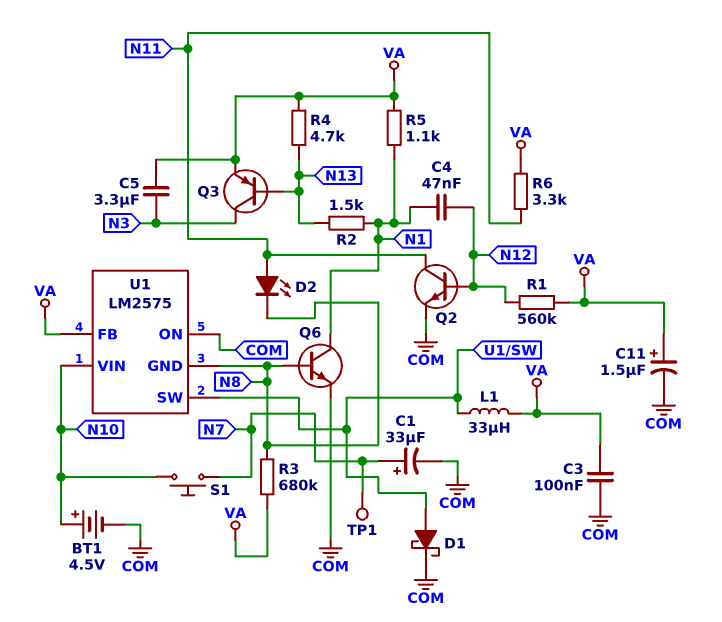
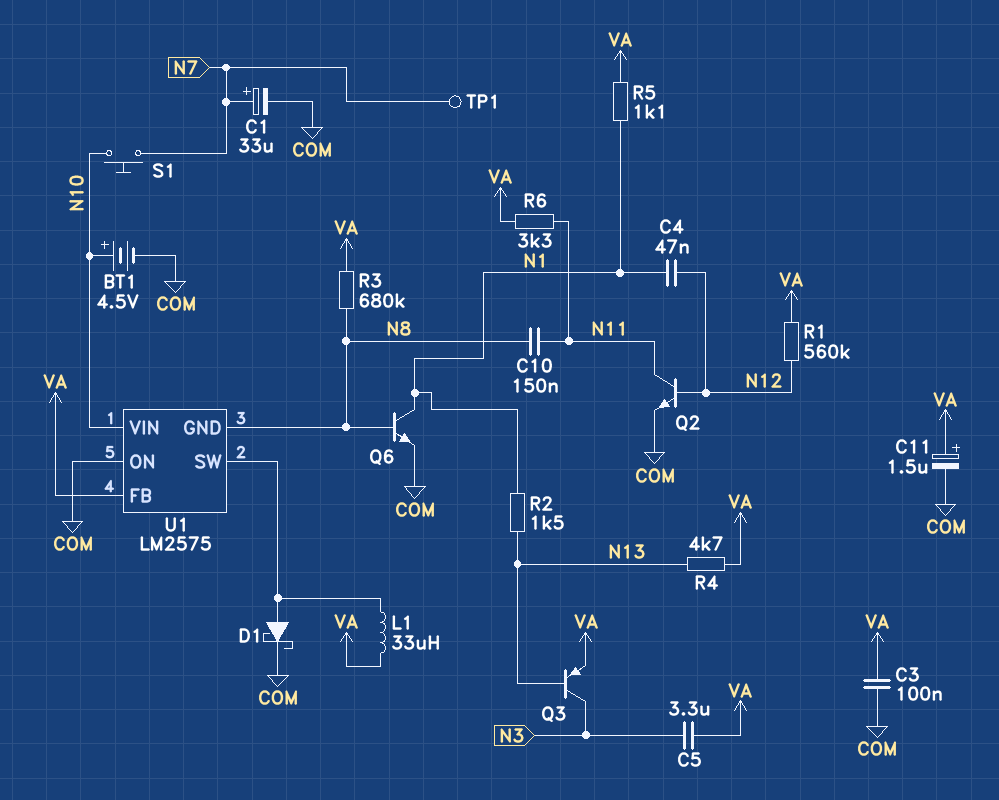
C10: none -> 150nF (N8, N11)
D2: LED (A N11, K N8) -> none

